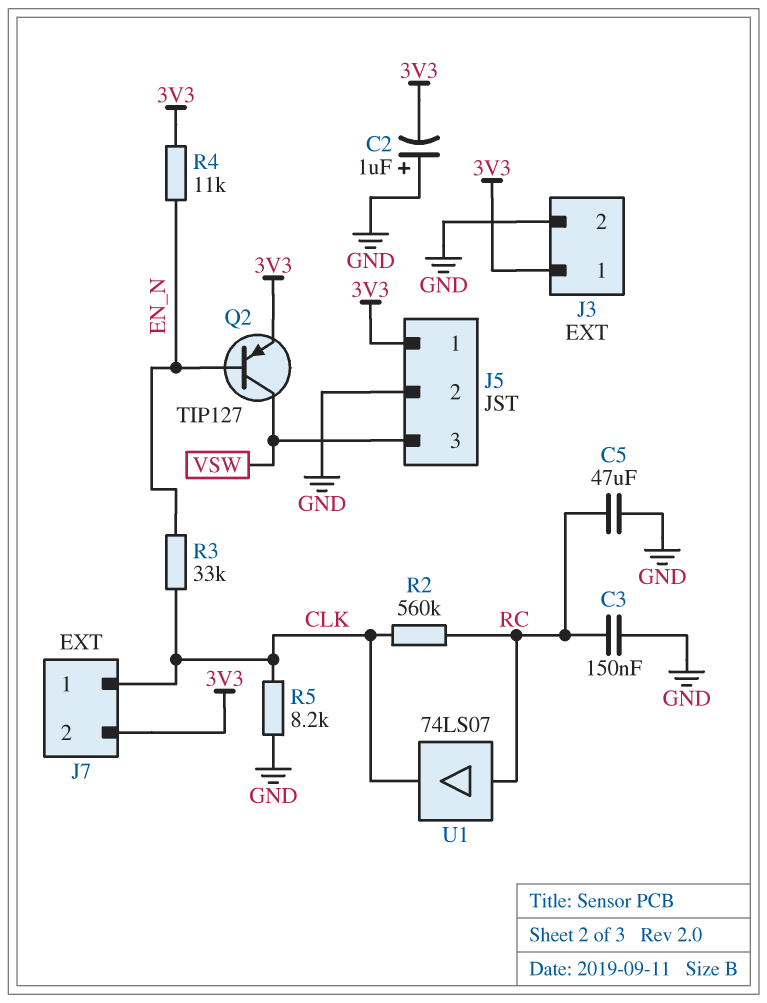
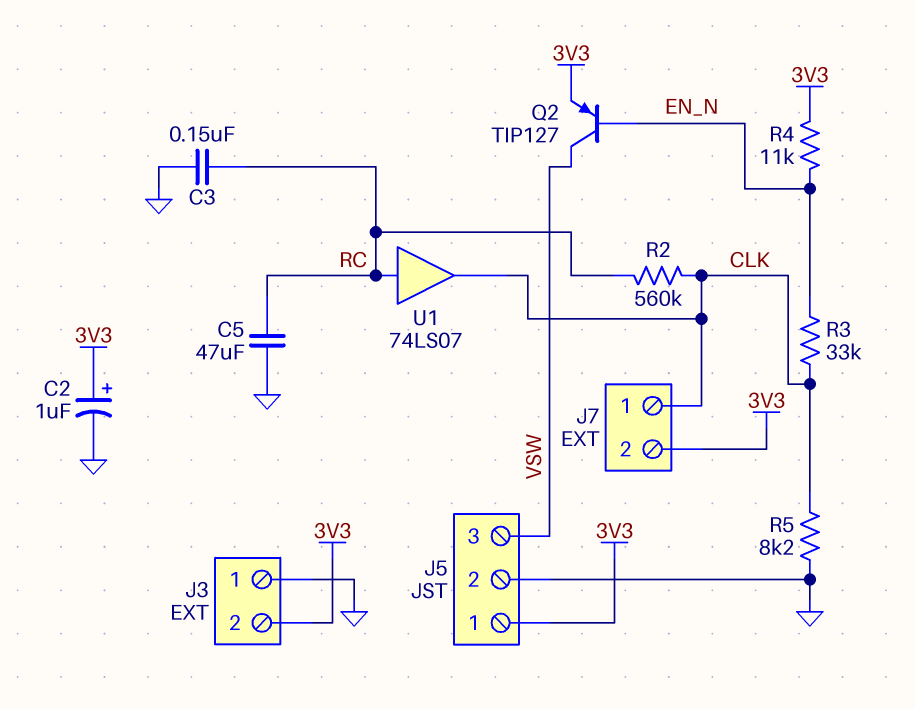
C2: 1uF (plus GND, minus 3V3) -> 1uF (plus 3V3, minus GND)
J3 pin 1: 3V3 -> GND
J3 pin 2: GND -> 3V3

